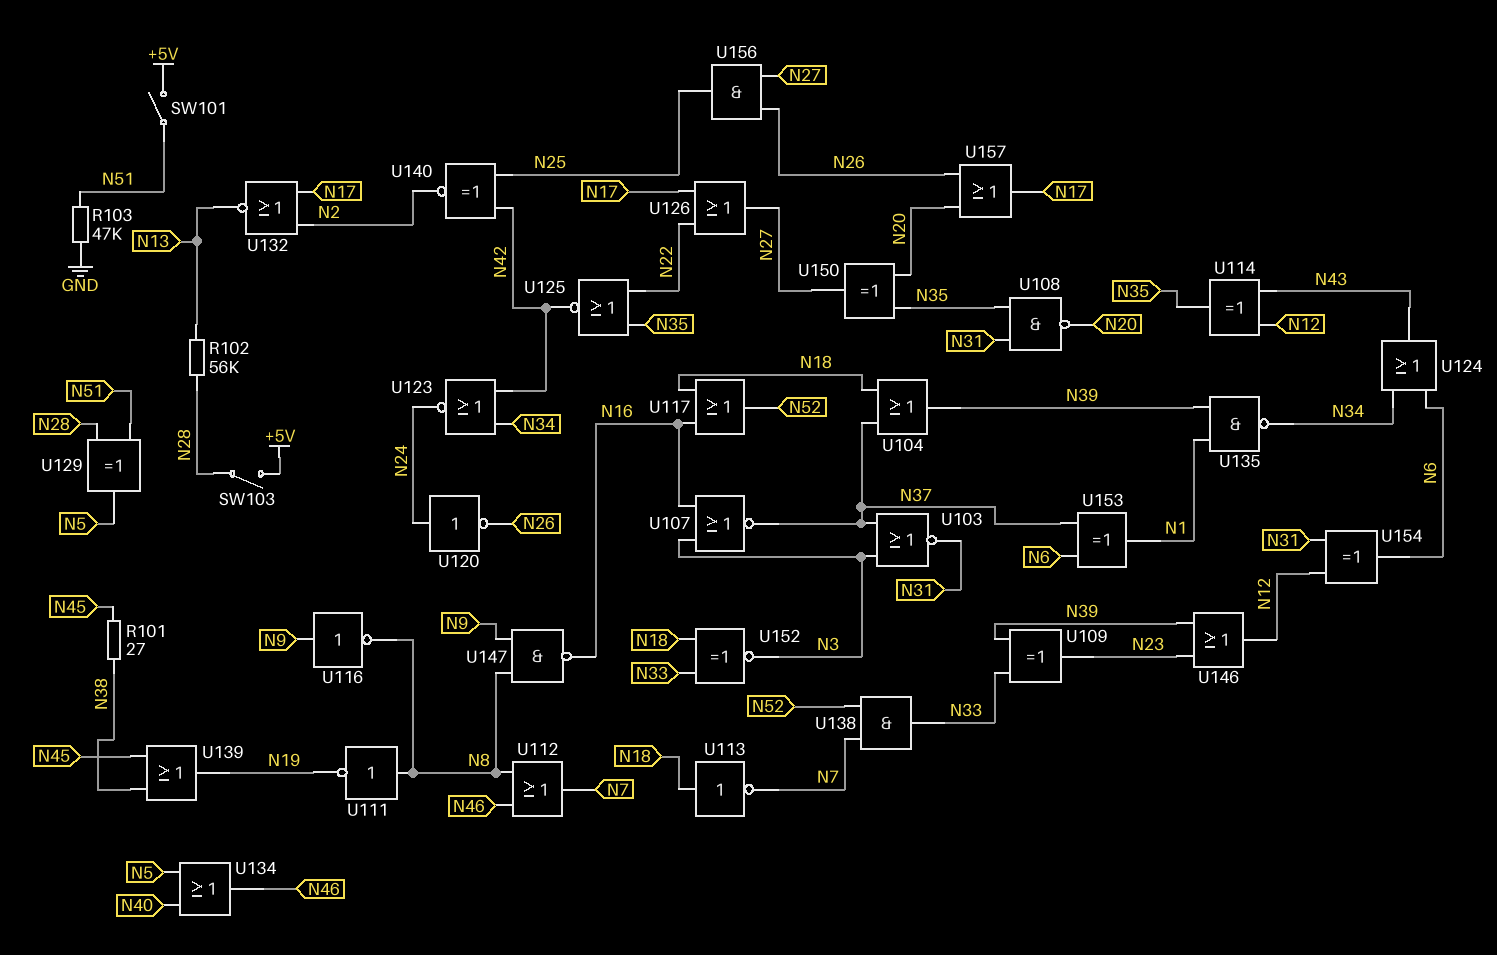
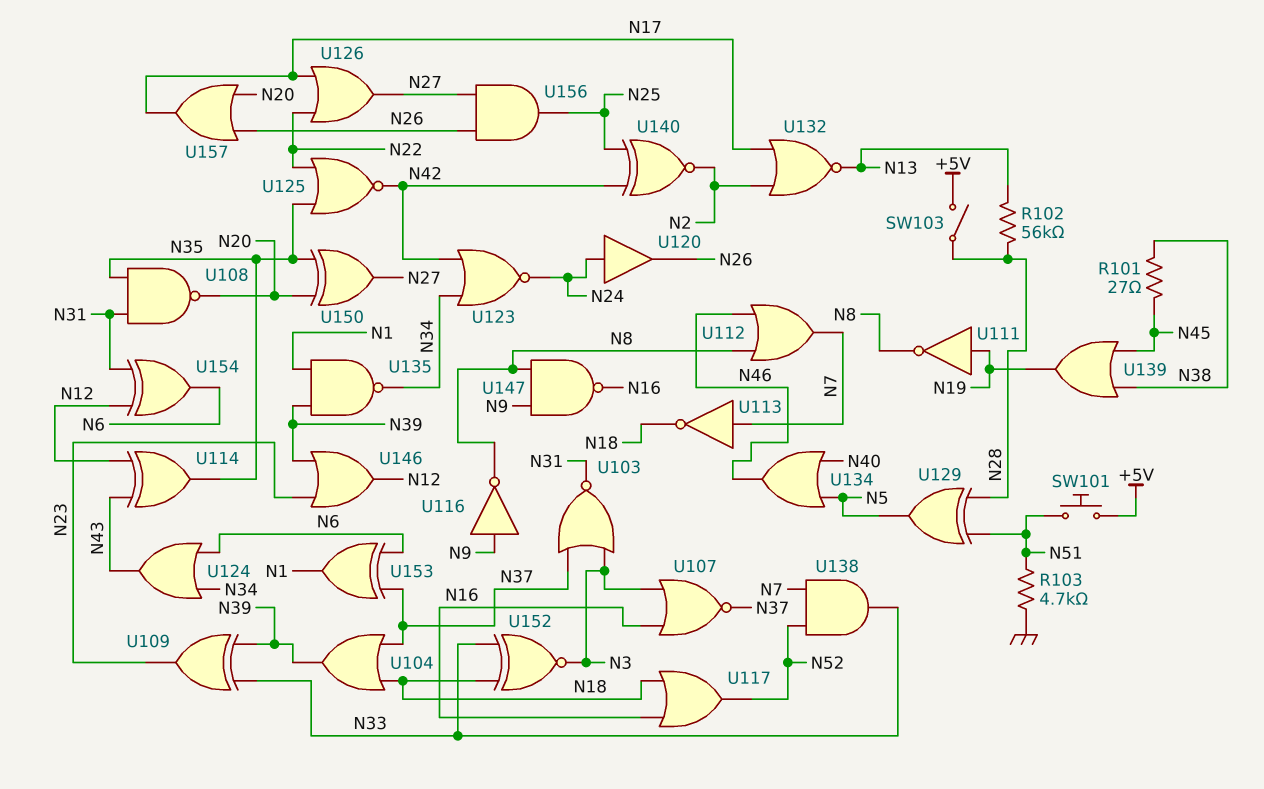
R103: 47k (GND, N51) -> 4.7k (GND, N51)
SW101: switch (+5V, N51) -> button (+5V, N51)
U111: NOT (in N8, out N19) -> NOT (in N19, out N8)
U113: NOT (in N18, out N7) -> NOT (in N7, out N18)
U120: NOT (in N24, out N26) -> buffer (in N24, out N26)

